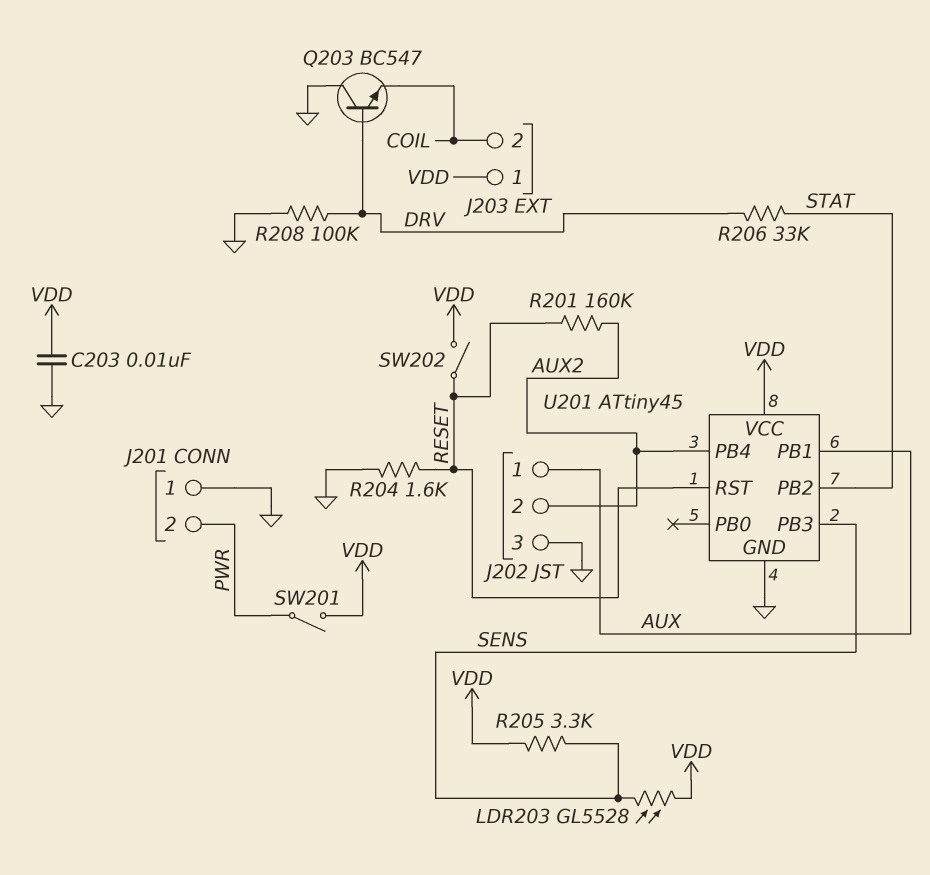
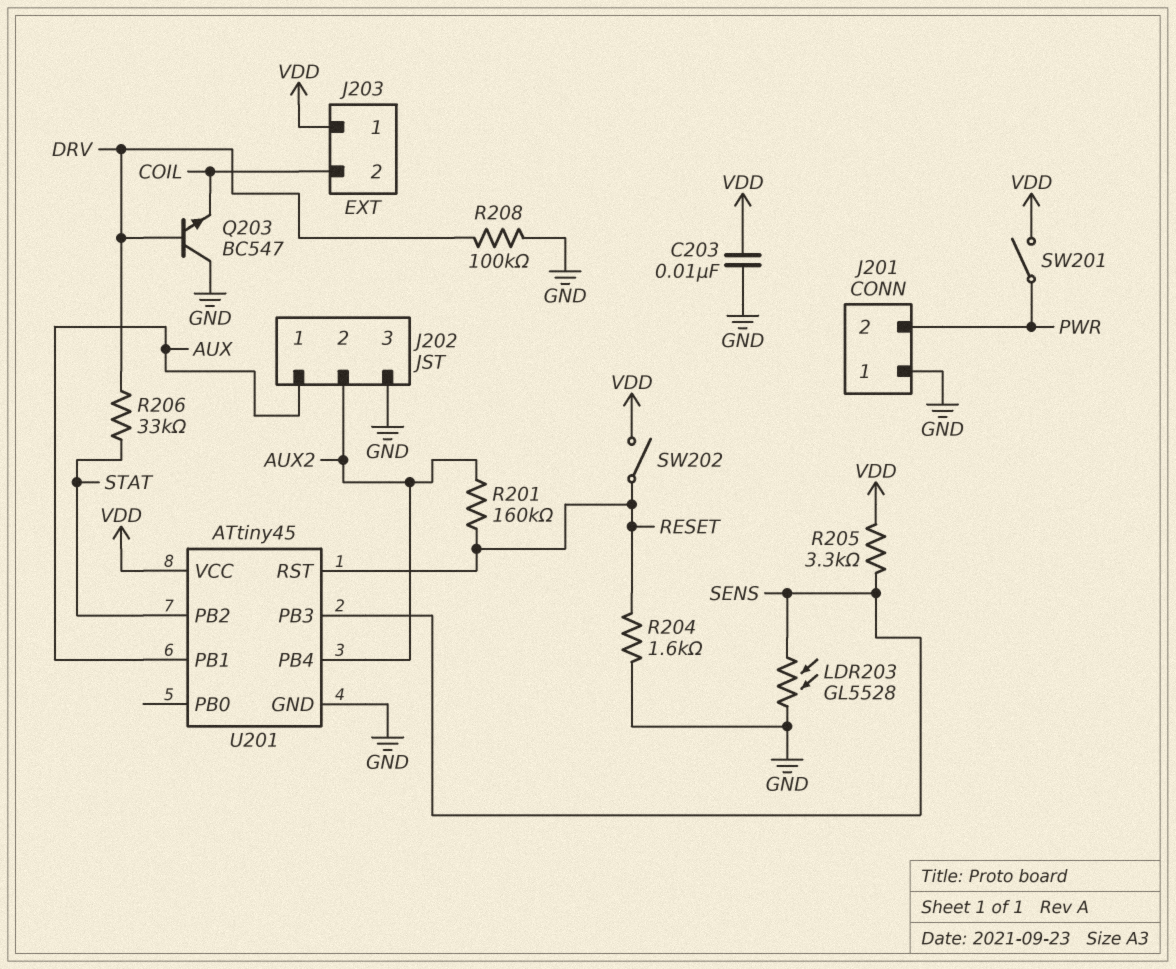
LDR203: GL5528 (SENS, VDD) -> GL5528 (GND, SENS)

